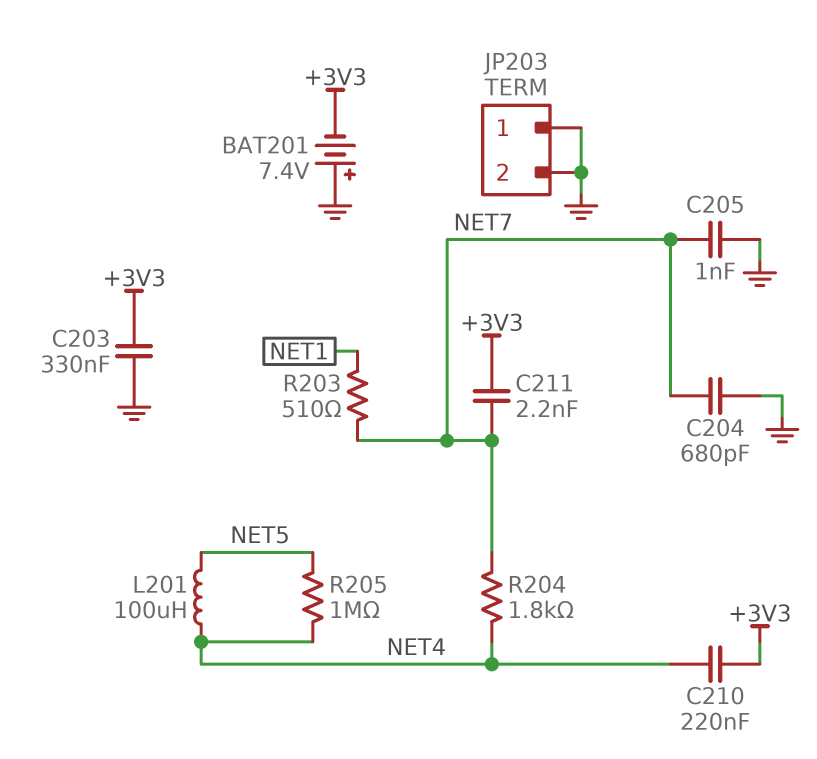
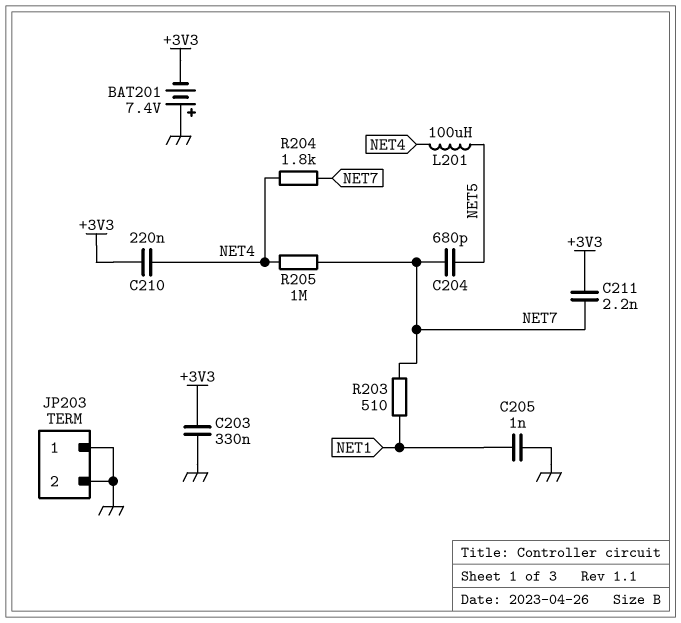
C204: 680pF (GND, NET7) -> 680pF (NET5, NET7)
C205: 1nF (GND, NET7) -> 1nF (GND, NET1)
R205: 1M (NET4, NET5) -> 1M (NET4, NET7)

